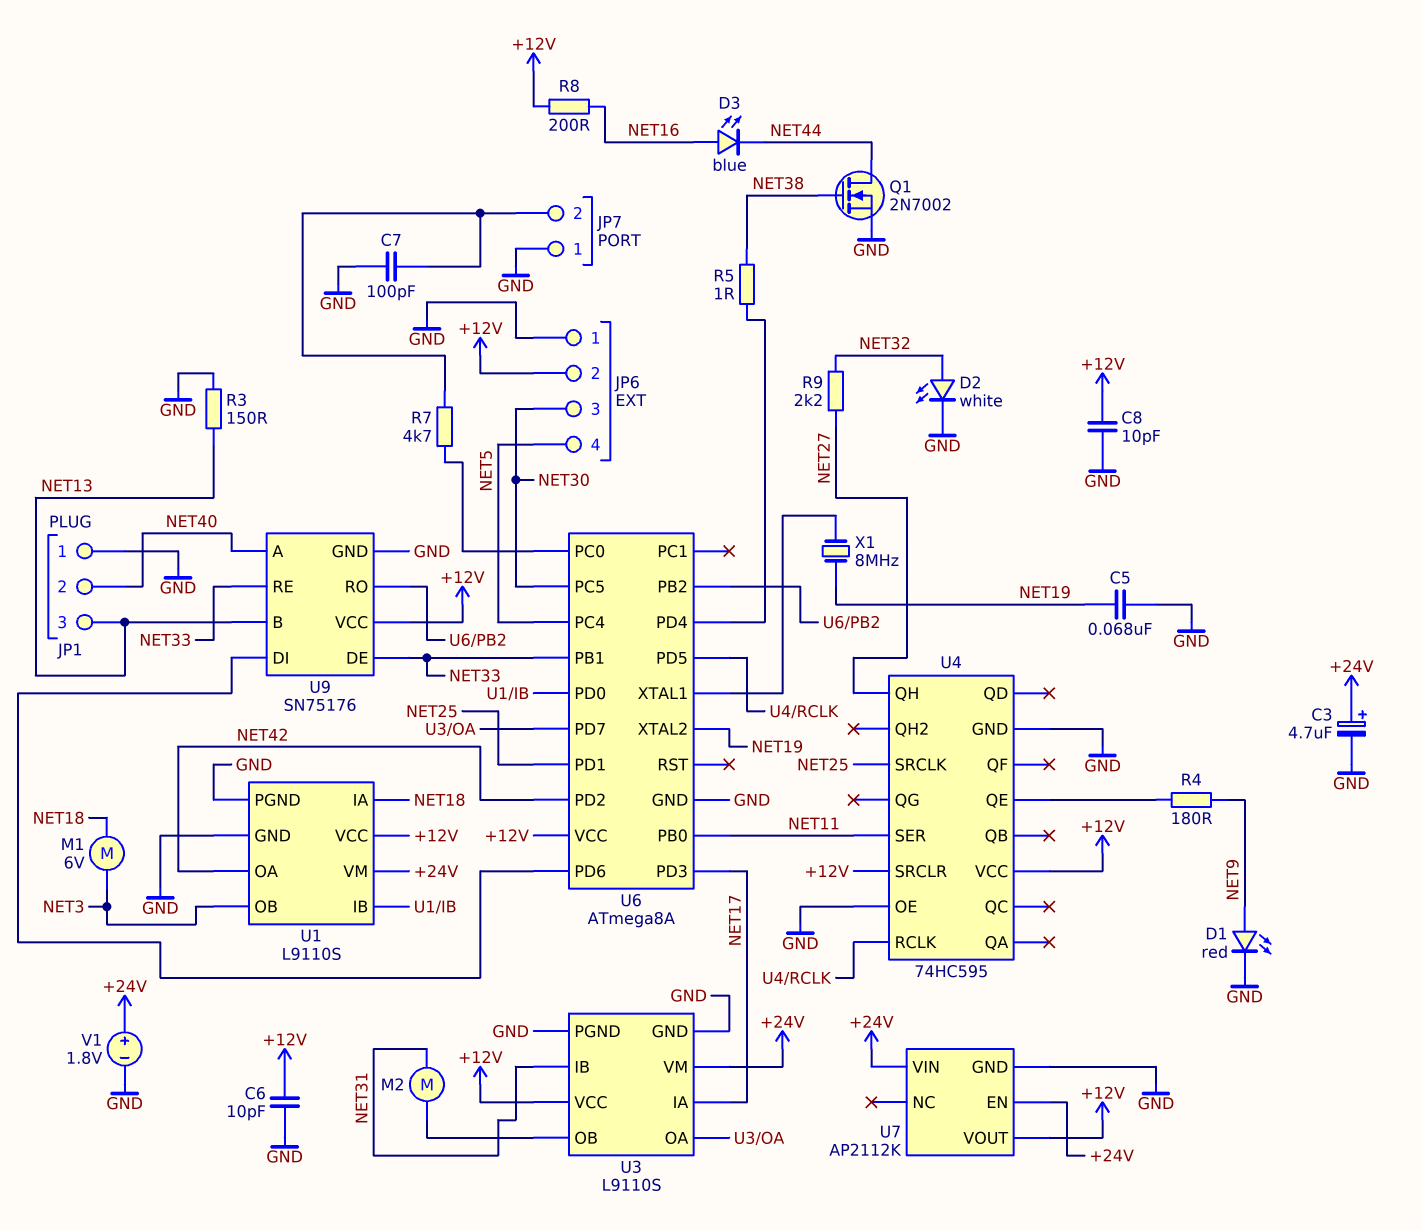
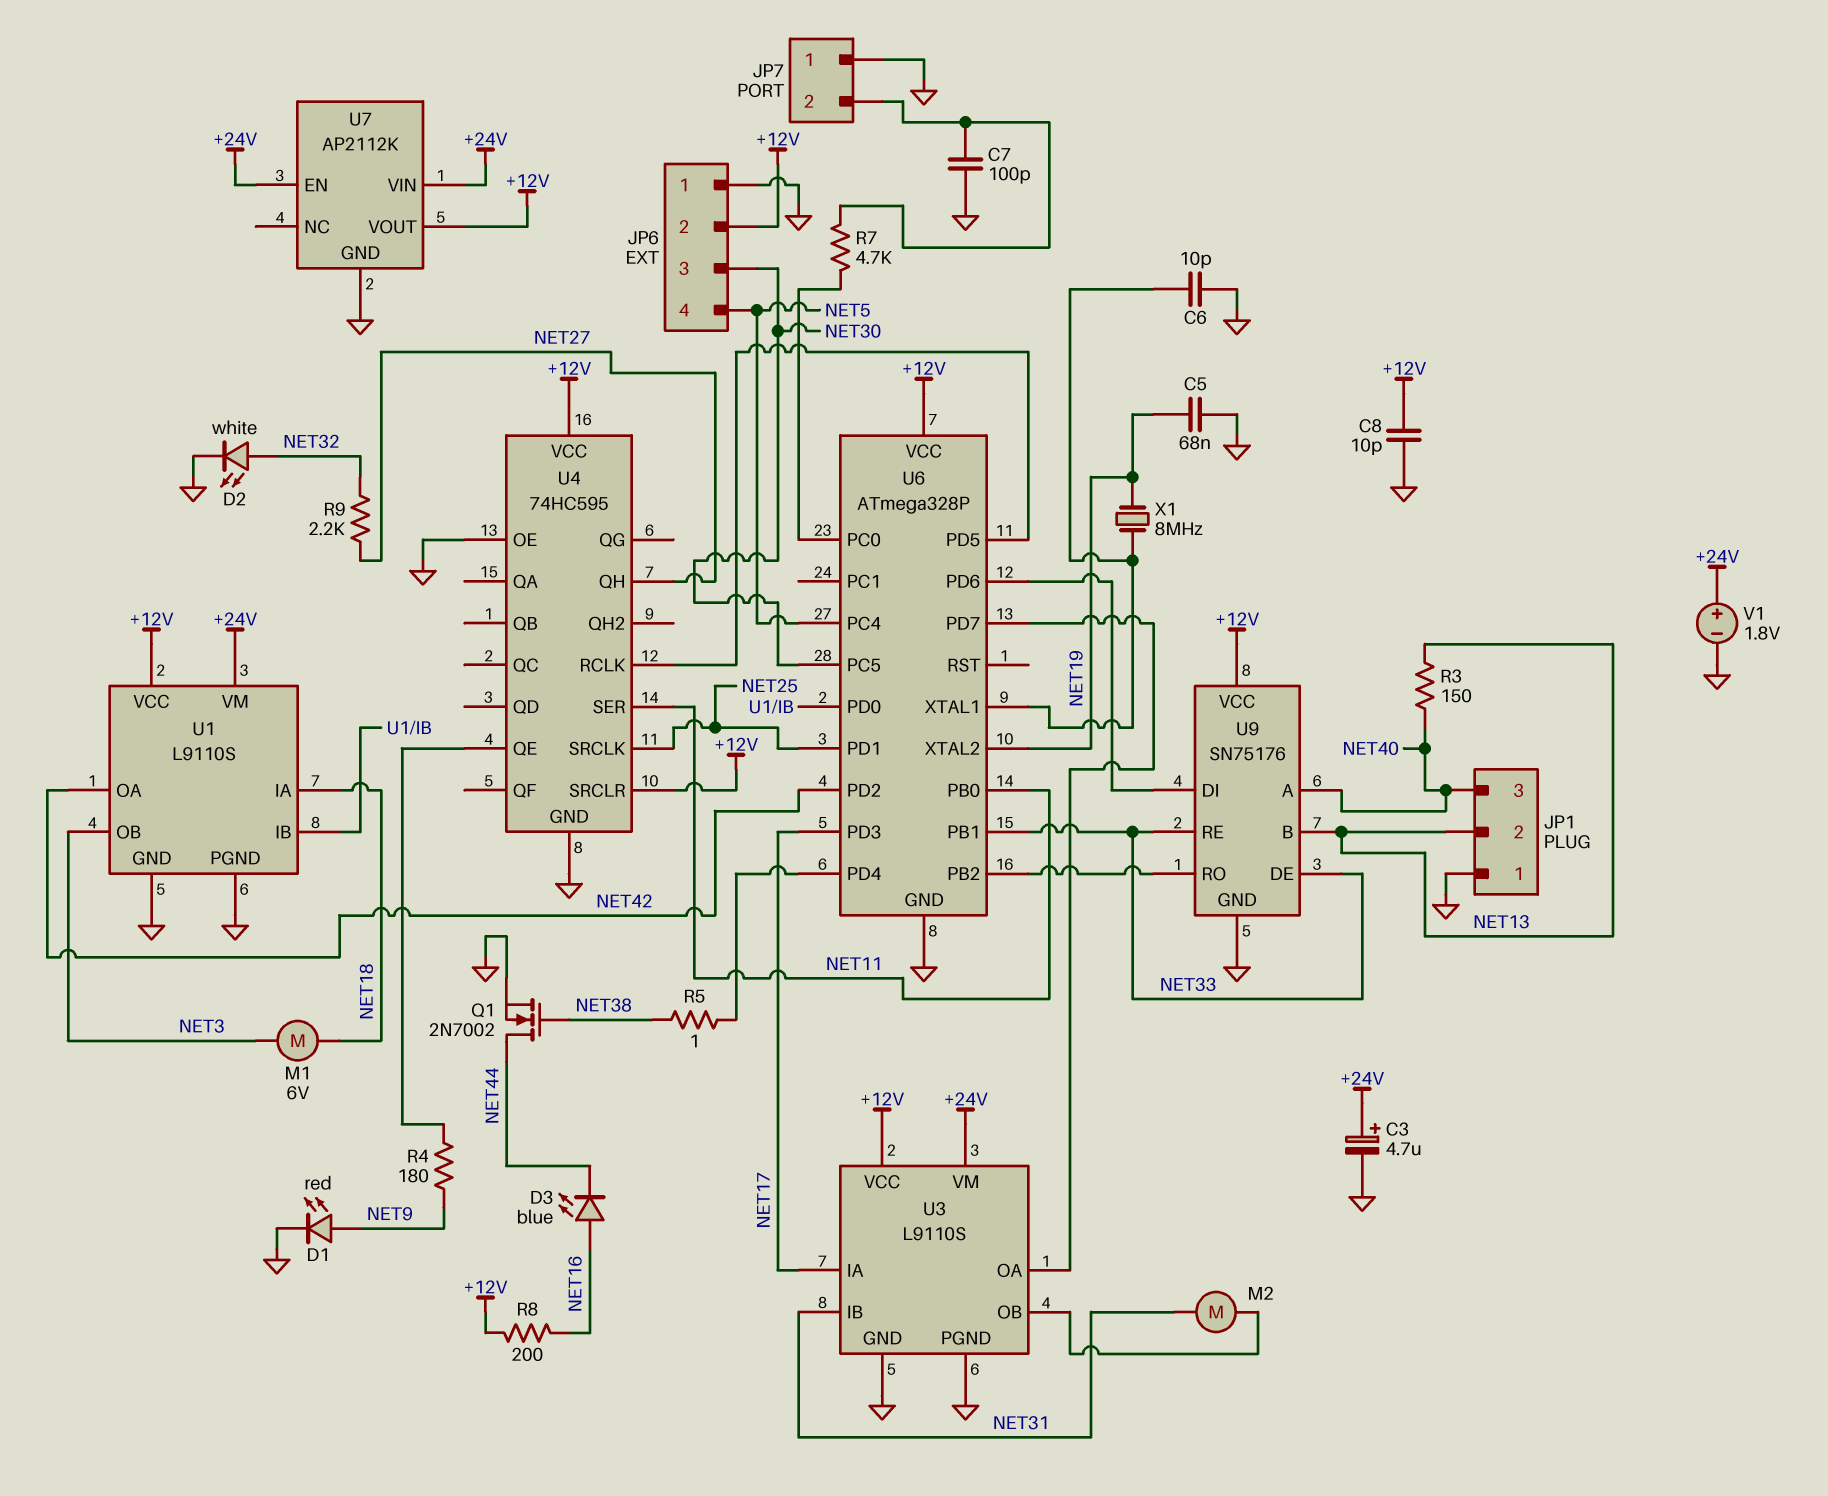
C6: 10pF (+12V, GND) -> 10pF (GND, U6/XTAL1)
JP1 pin 2: NET40 -> NET13
JP1 pin 3: NET13 -> NET40
R3: 150 (GND, NET13) -> 150 (NET13, NET40)
U6: ATmega8A -> ATmega328P

